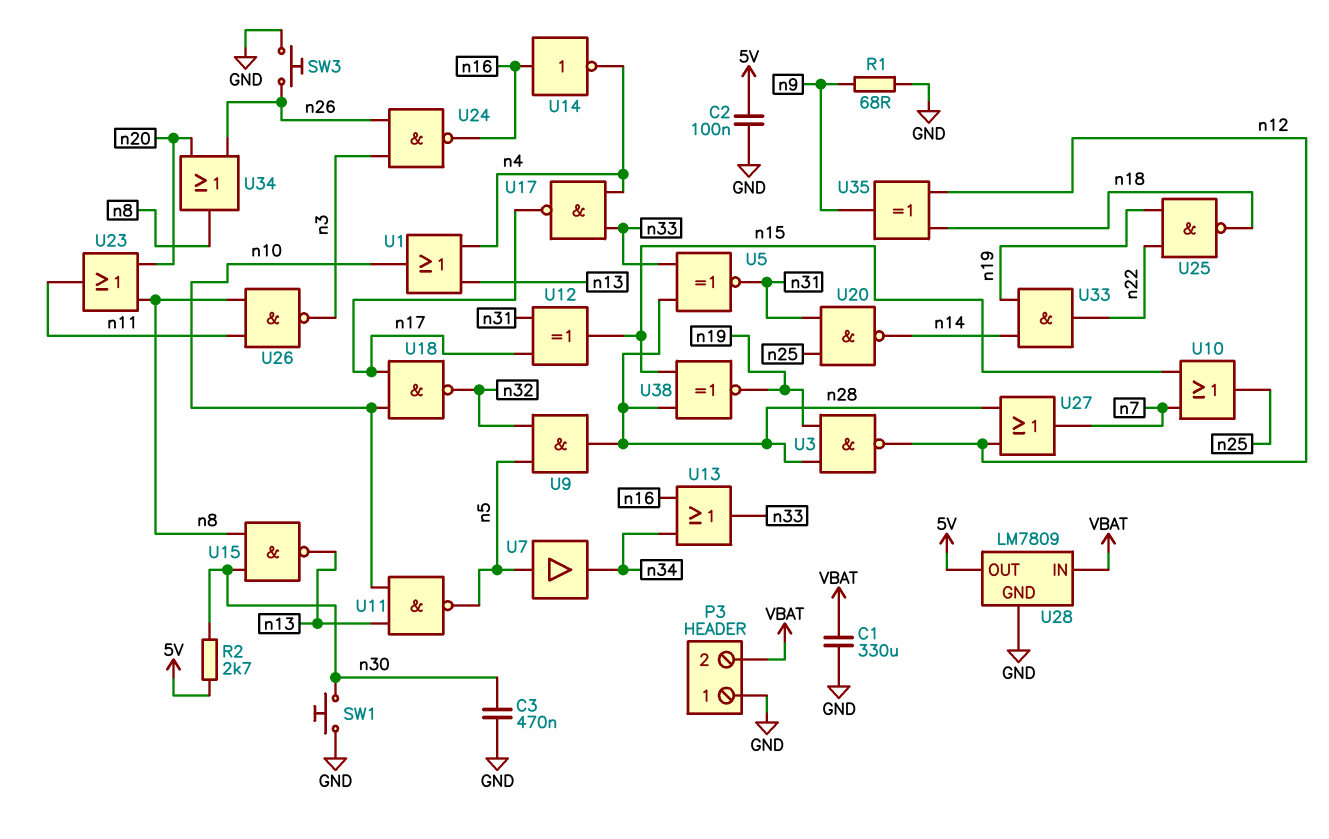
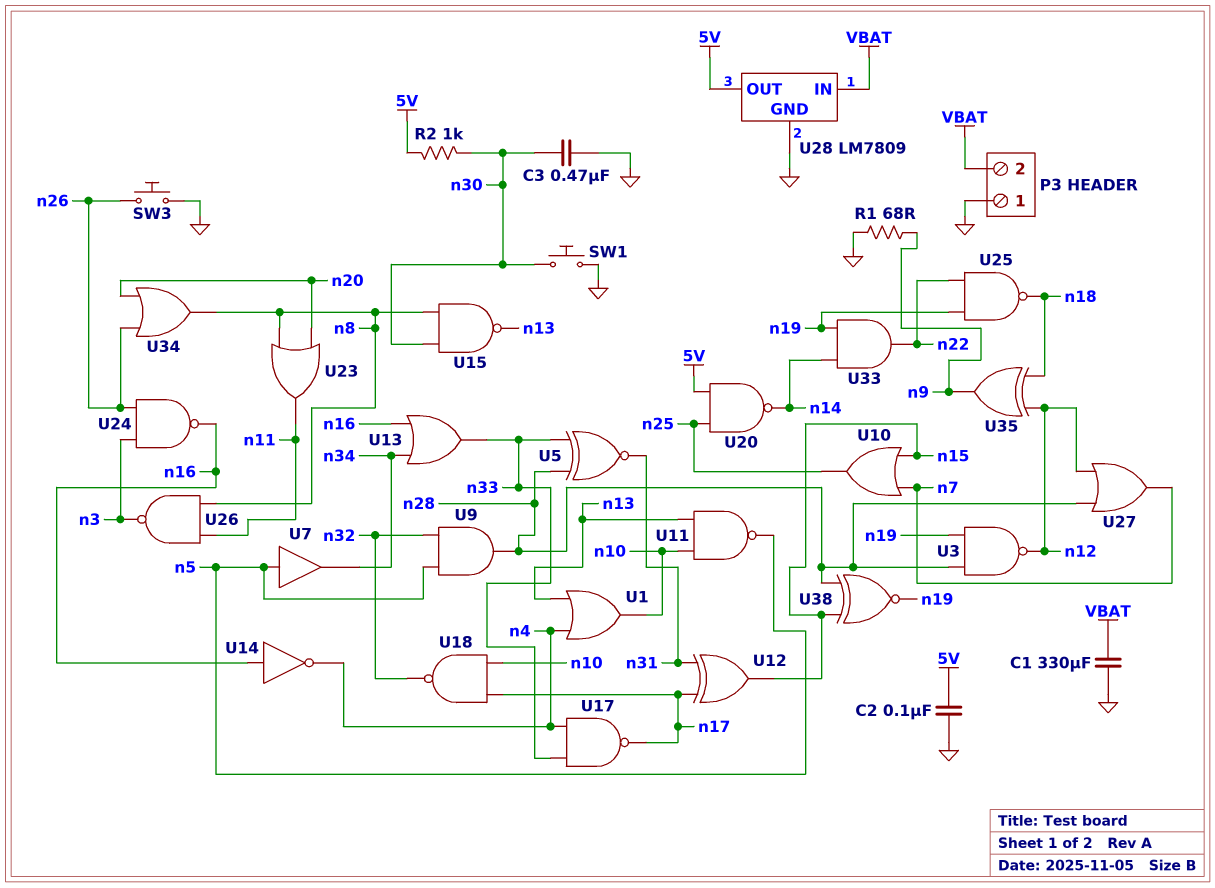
R2: 2.7k (5V, n30) -> 1k (5V, n30)
U20: NAND (in n25, in n31, out n14) -> NAND (in 5V, in n25, out n14)

